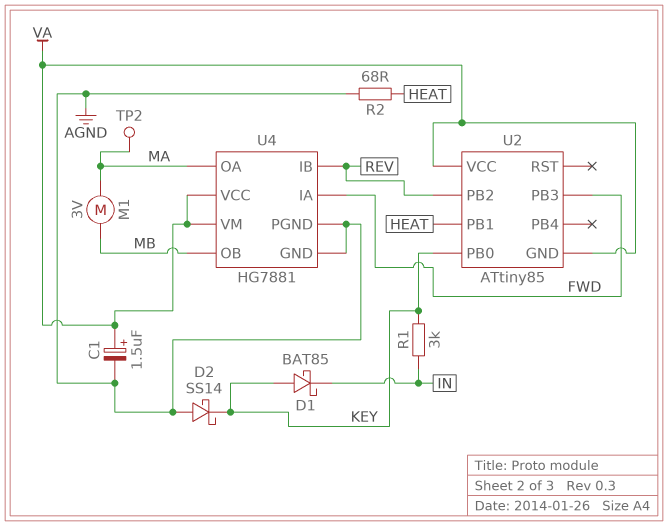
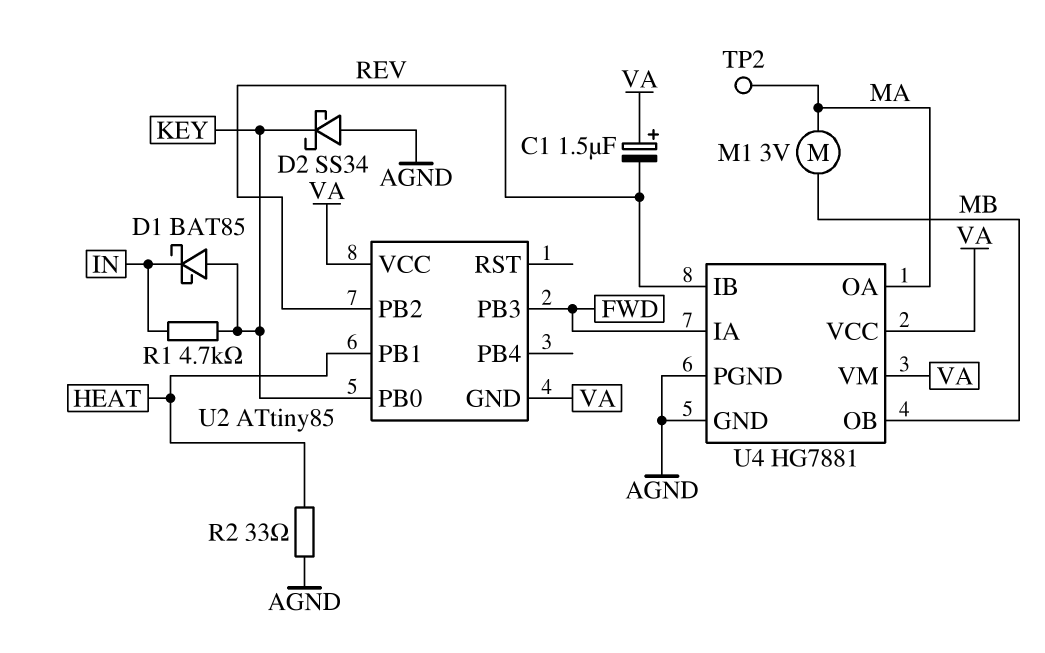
C1: 1.5uF (plus VA, minus AGND) -> 1.5uF (plus VA, minus REV)
D2: schottky SS14 (A AGND, K KEY) -> schottky SS34 (A AGND, K KEY)
R1: 3k (IN, KEY) -> 4.7k (IN, KEY)
R2: 68 (AGND, HEAT) -> 33 (AGND, HEAT)

